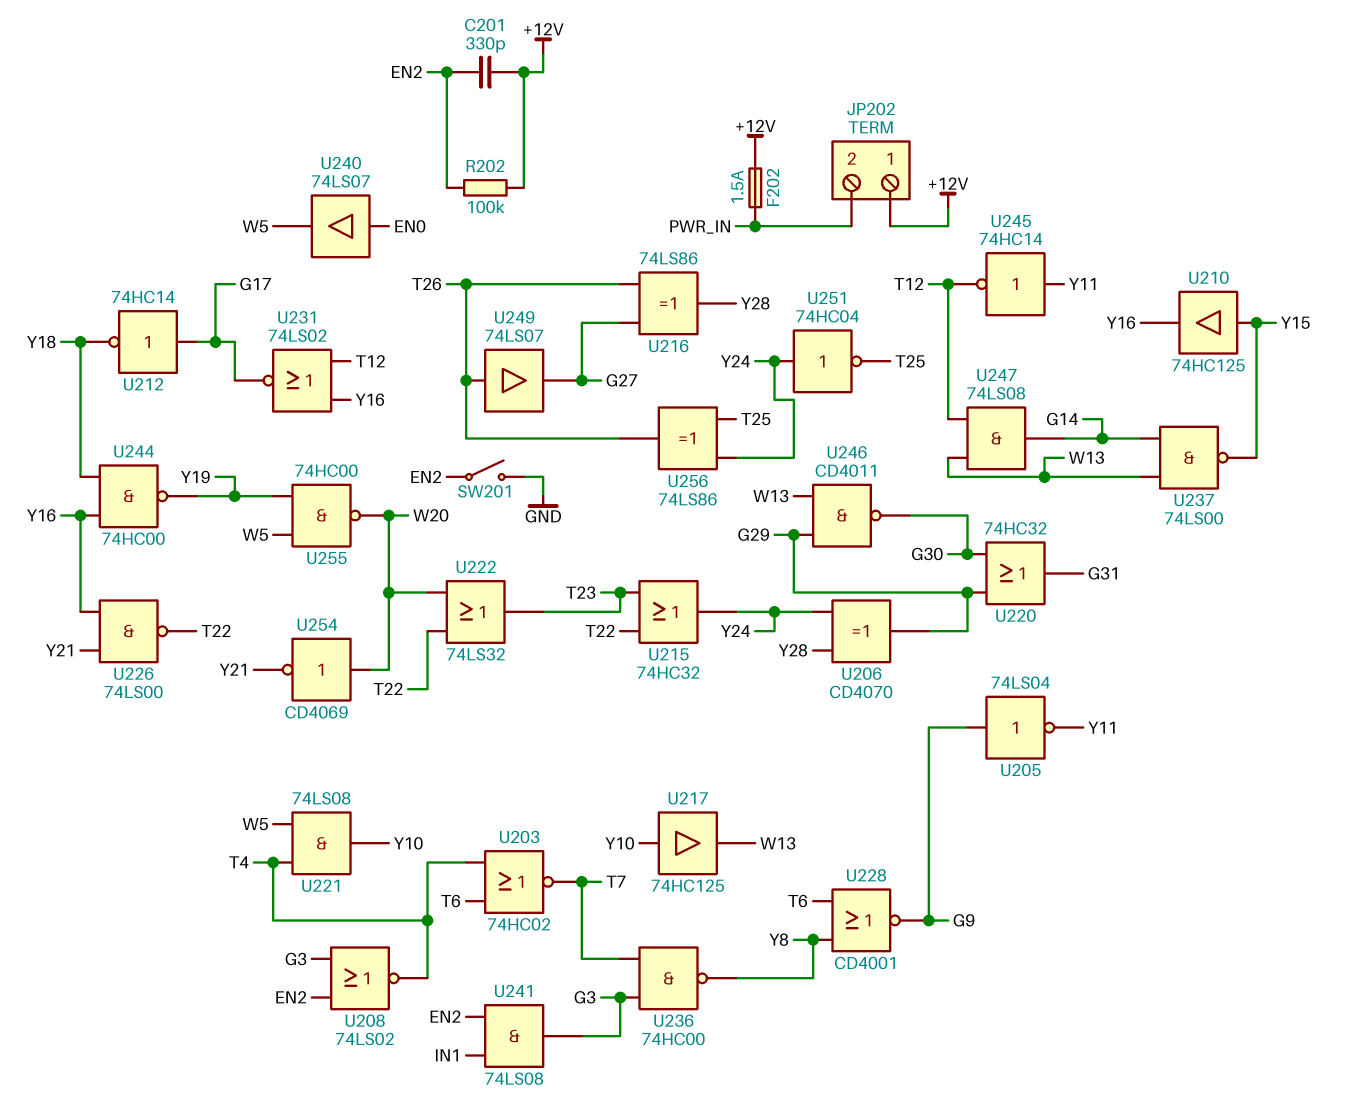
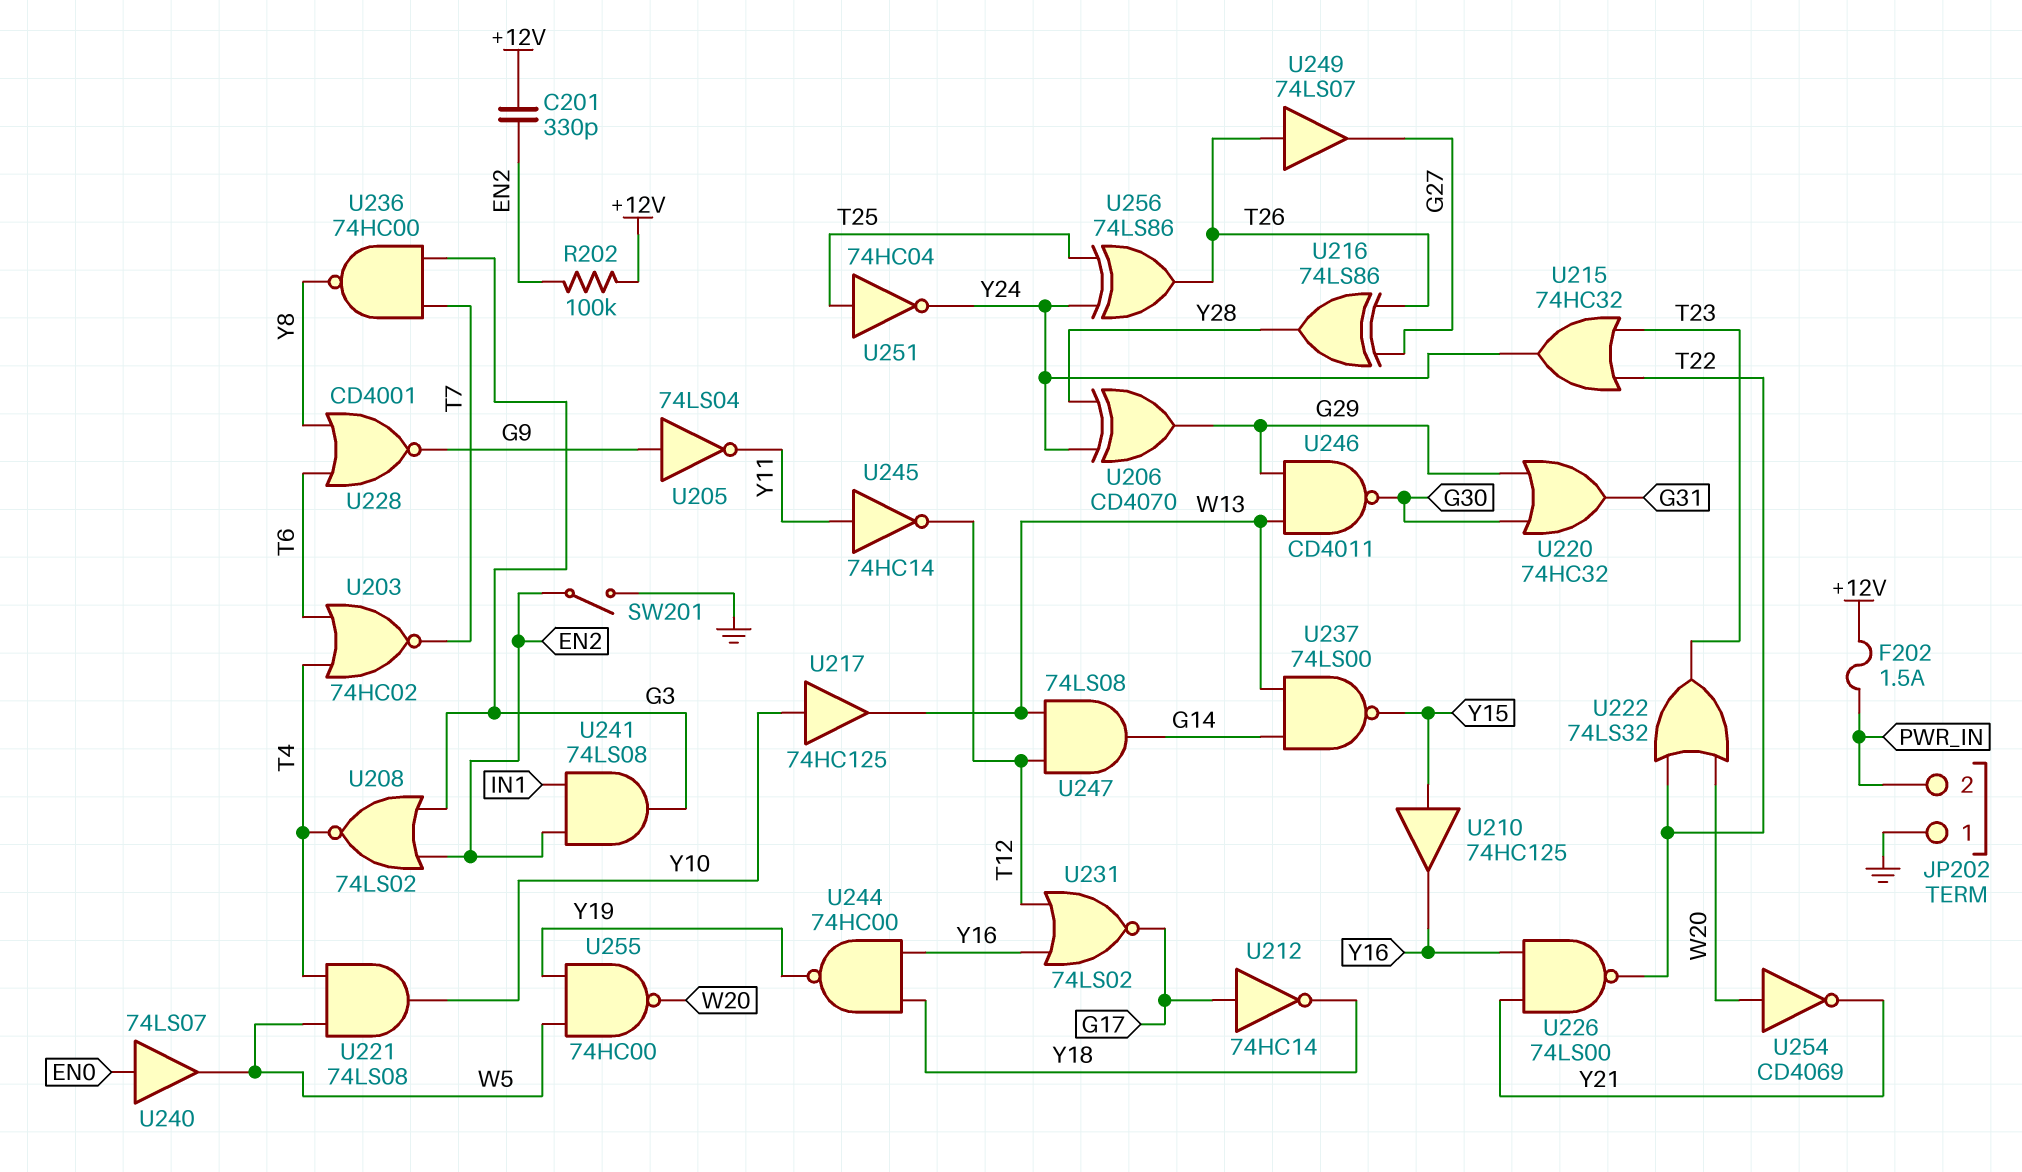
JP202 pin 1: +12V -> GND
U251: NOT 74HC04 (in Y24, out T25) -> NOT 74HC04 (in T25, out Y24)

